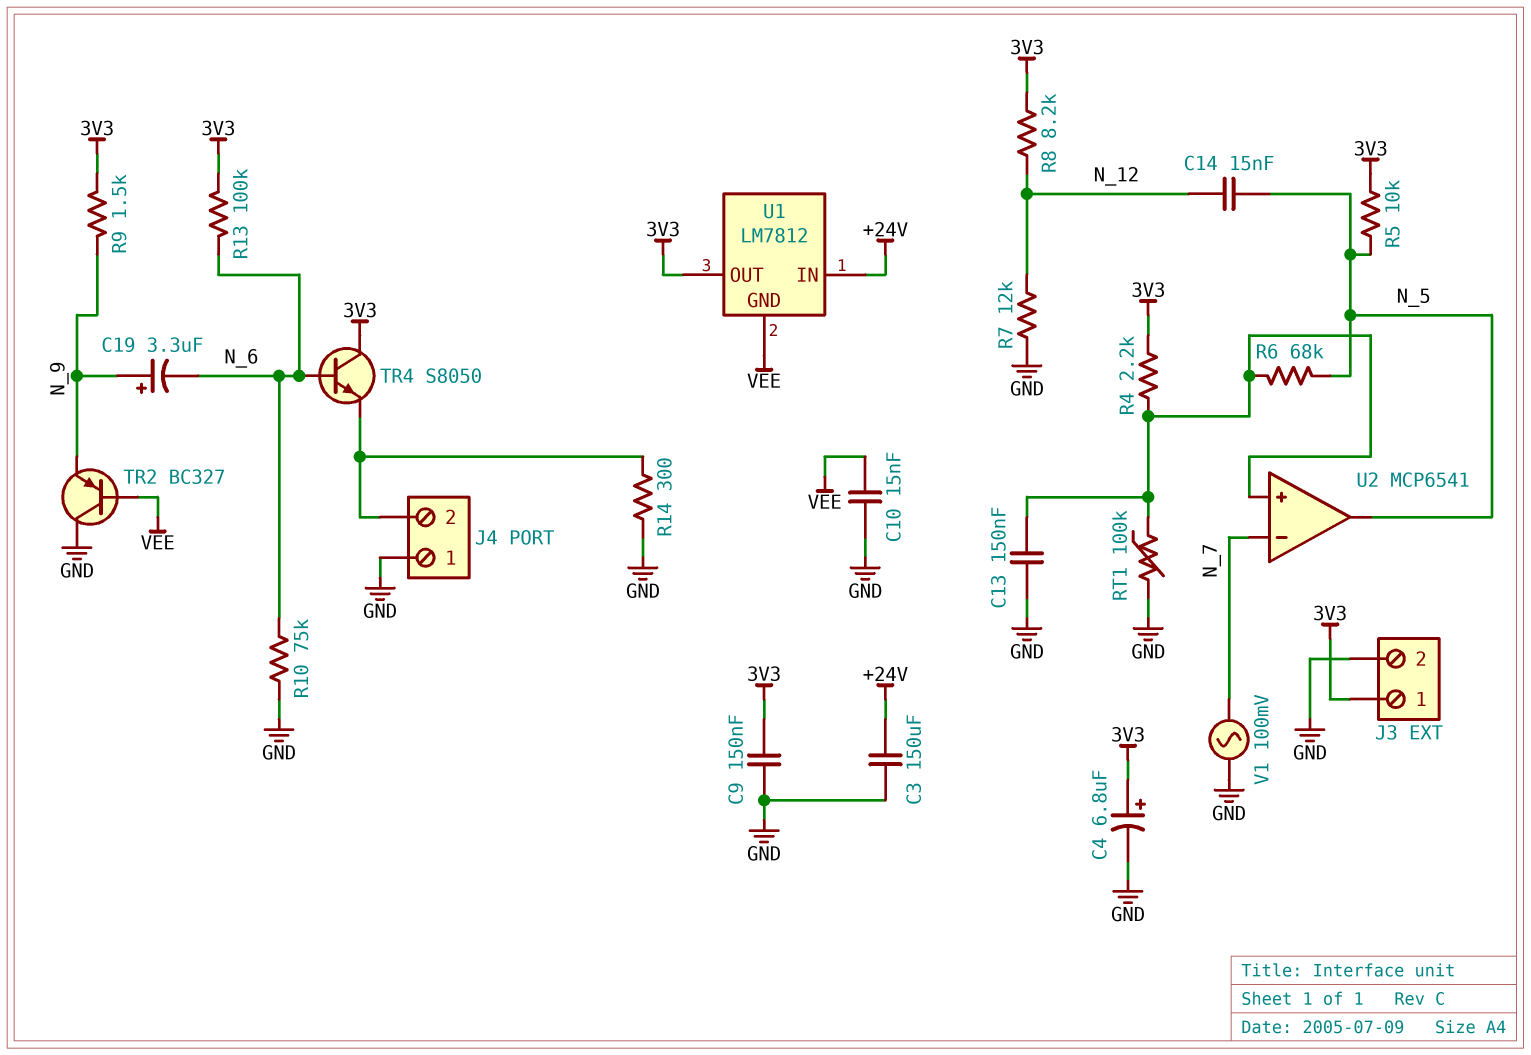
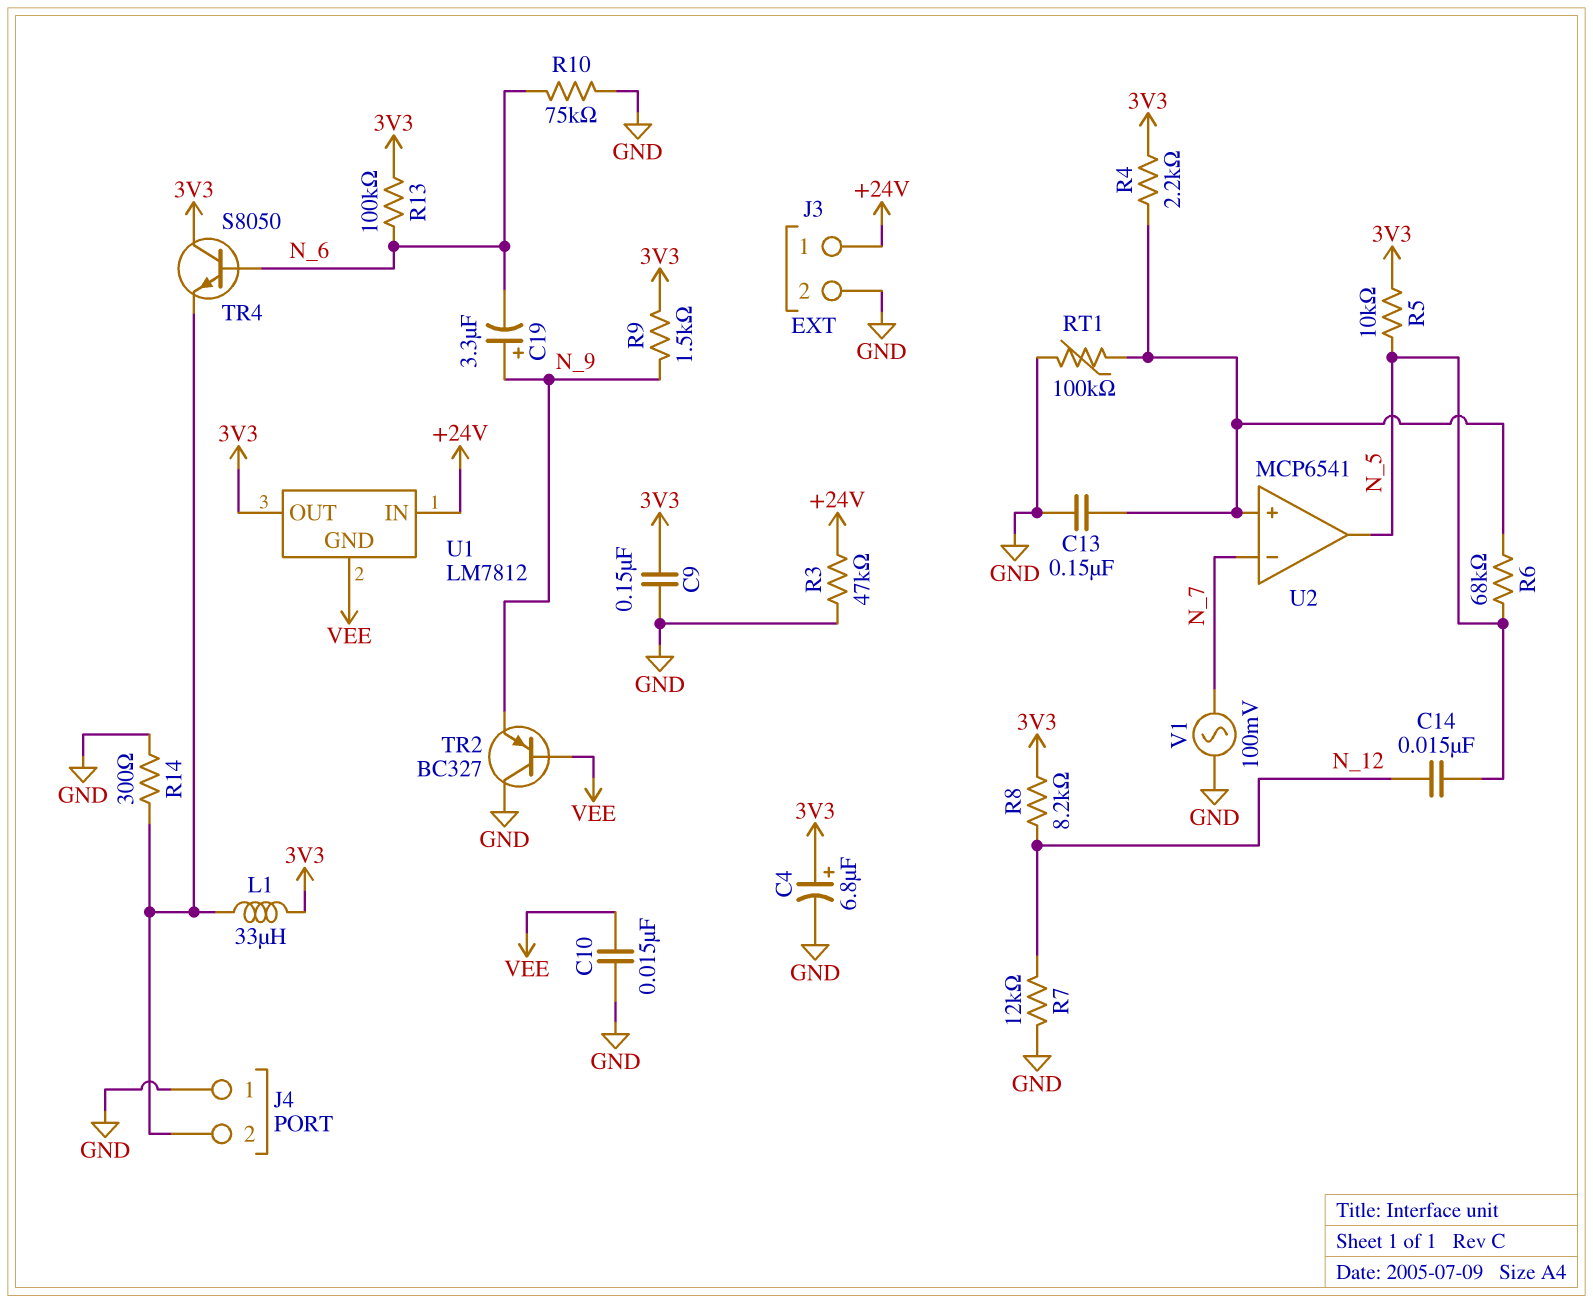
C3: 150uF (+24V, GND) -> none
J3 pin 1: 3V3 -> +24V
L1: none -> 33uH (3V3, J4/2)
R3: none -> 47k (+24V, GND)

